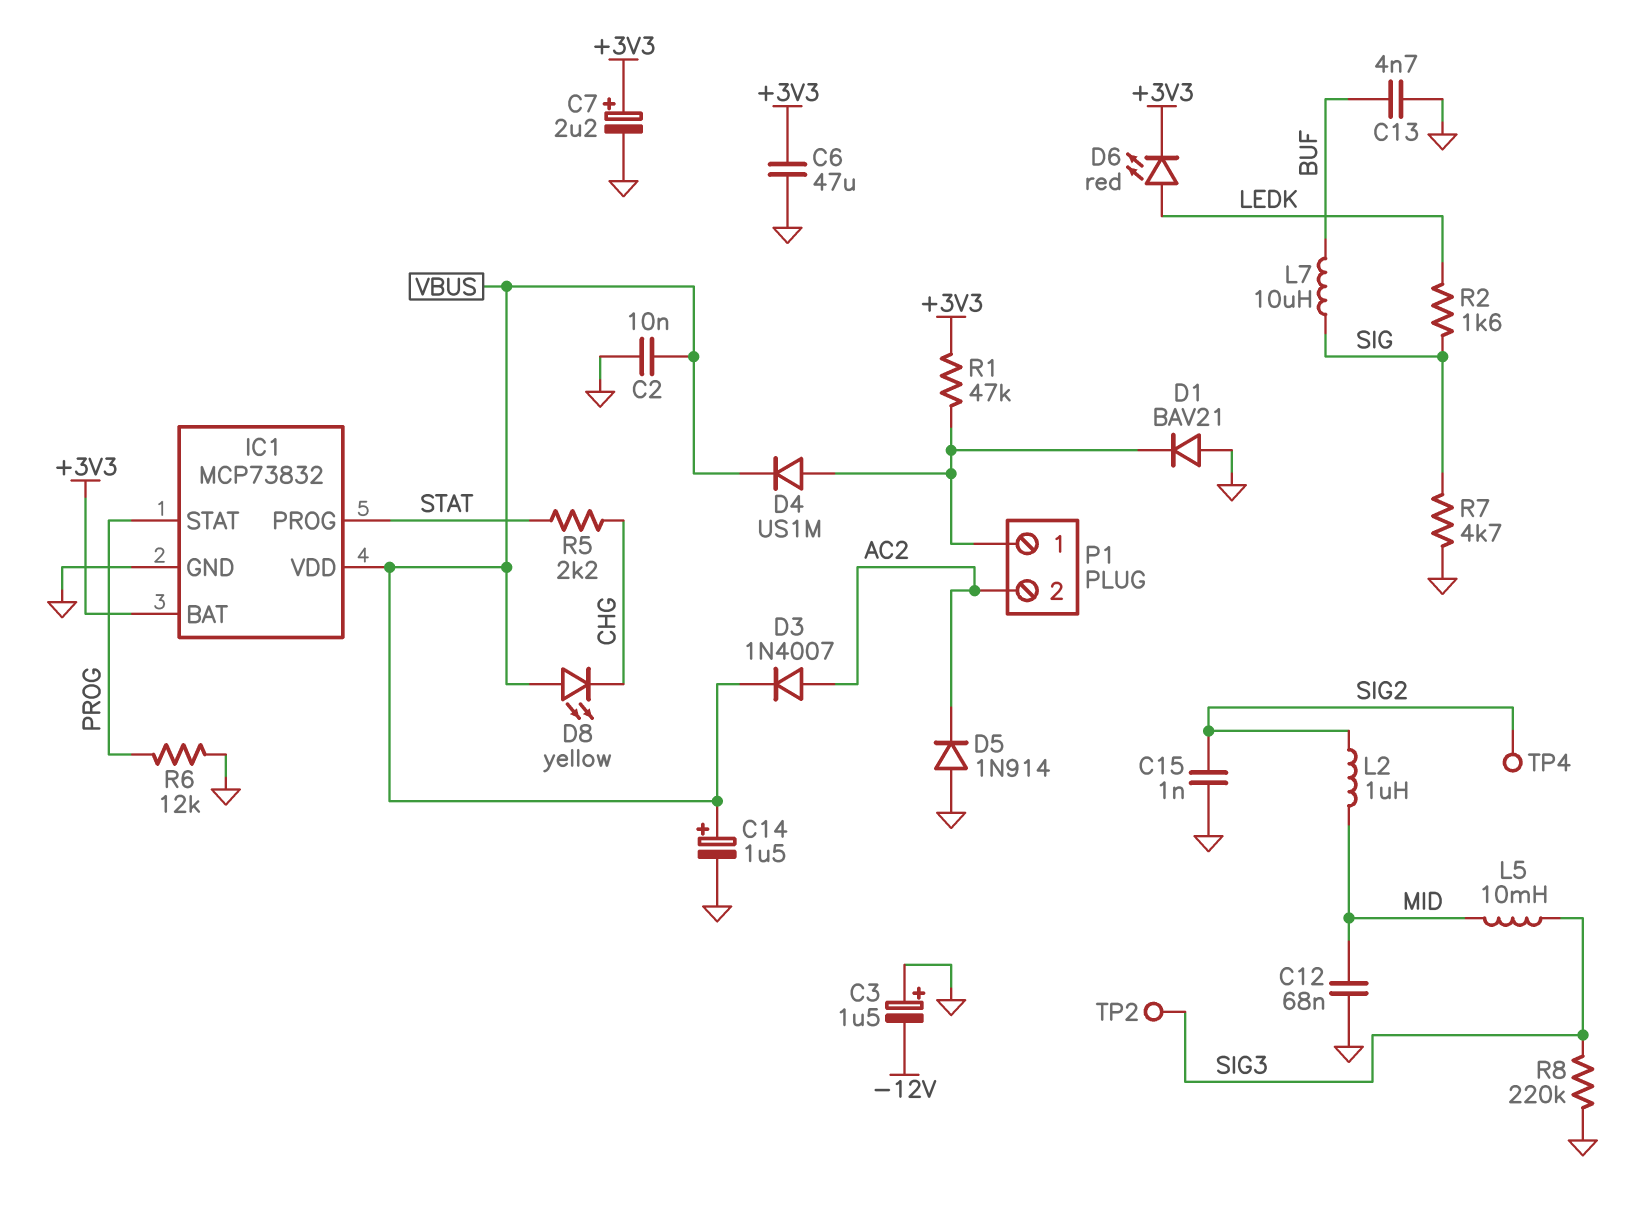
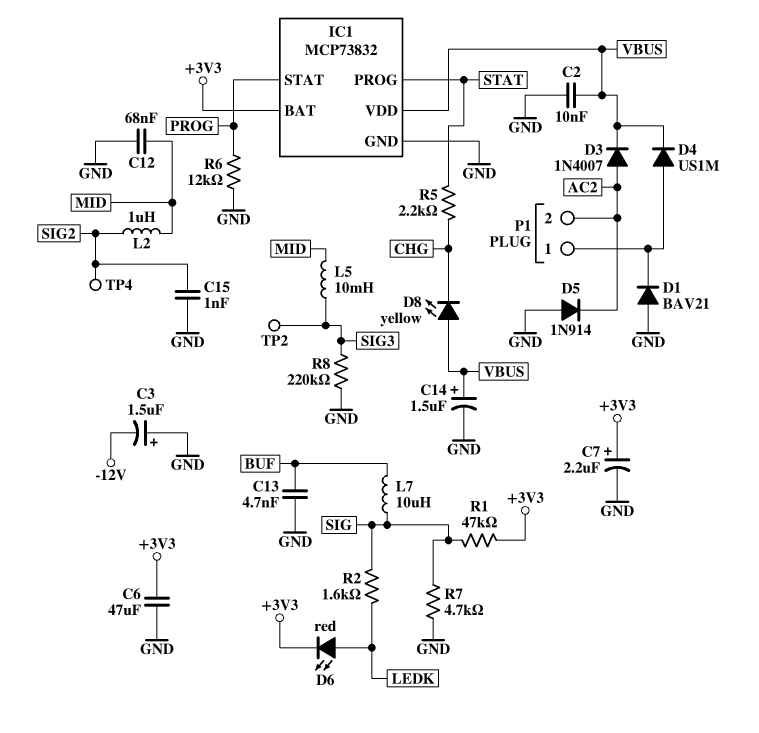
R1: 47k (+3V3, P1/1) -> 47k (+3V3, SIG)

